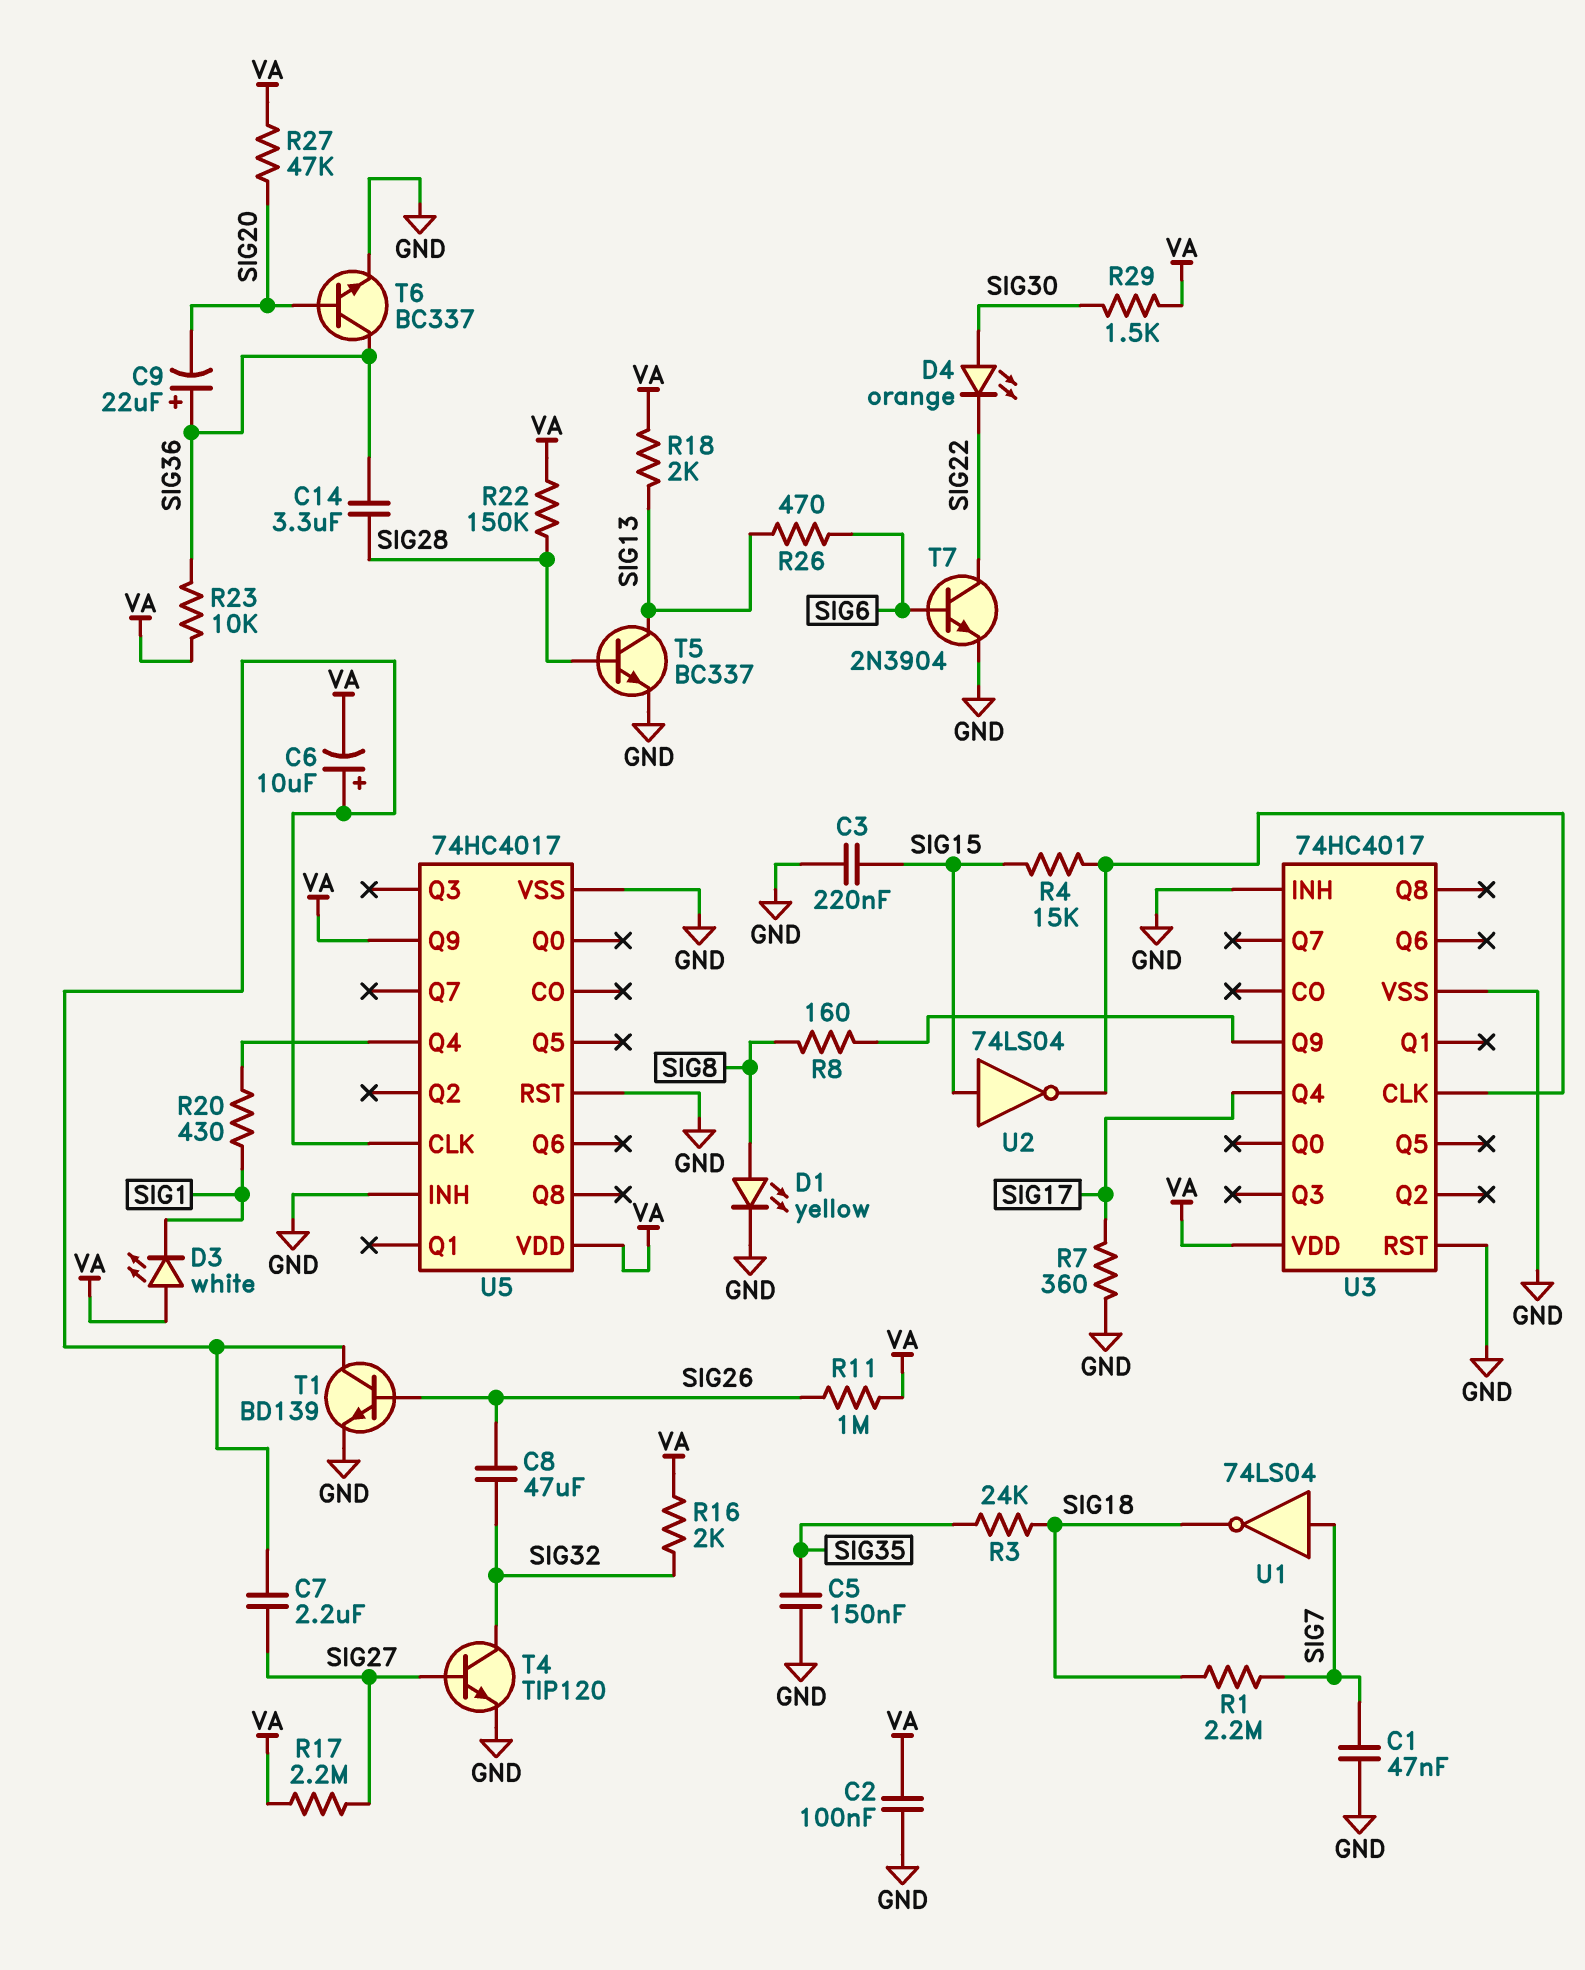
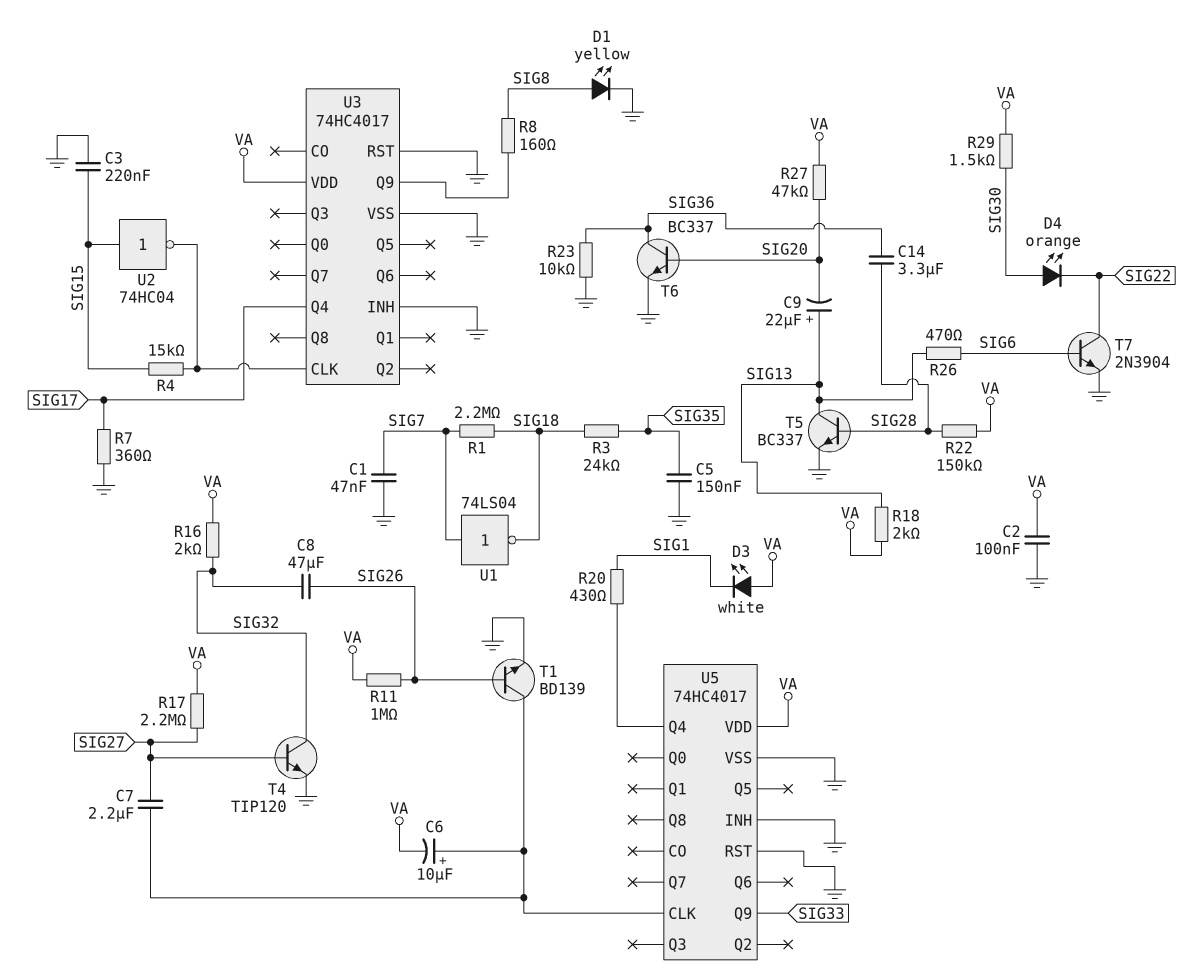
C9: 22uF (plus SIG36, minus SIG20) -> 22uF (plus SIG13, minus SIG20)
R23: 10k (SIG36, VA) -> 10k (GND, SIG36)
U2: NOT 74LS04 (in SIG15, out U3/CLK) -> NOT 74HC04 (in SIG15, out U3/CLK)
U5 pin Q9: VA -> SIG33

